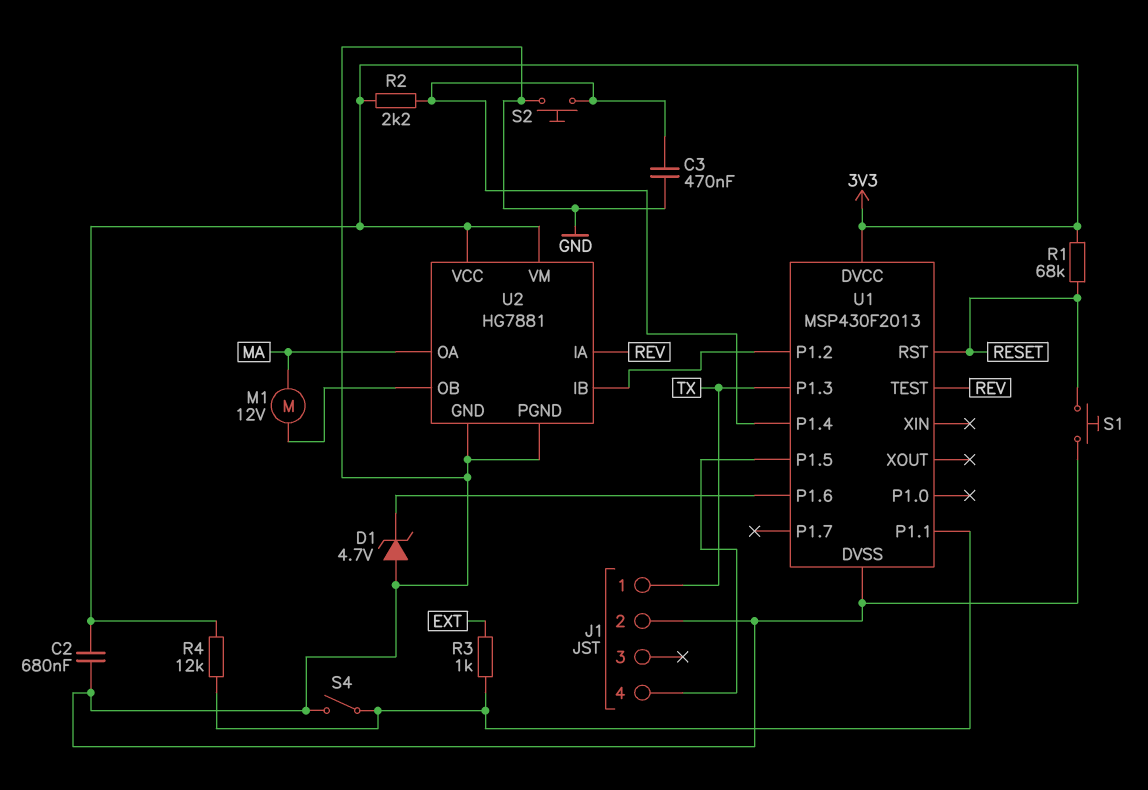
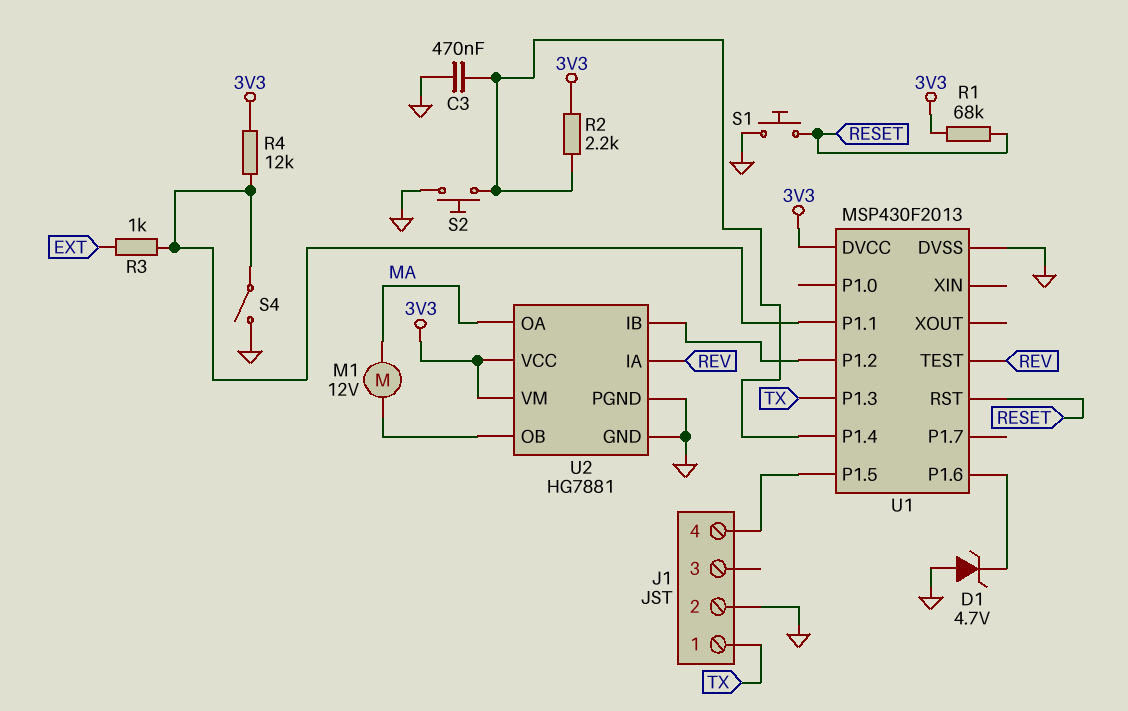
C2: 680nF (3V3, GND) -> none

